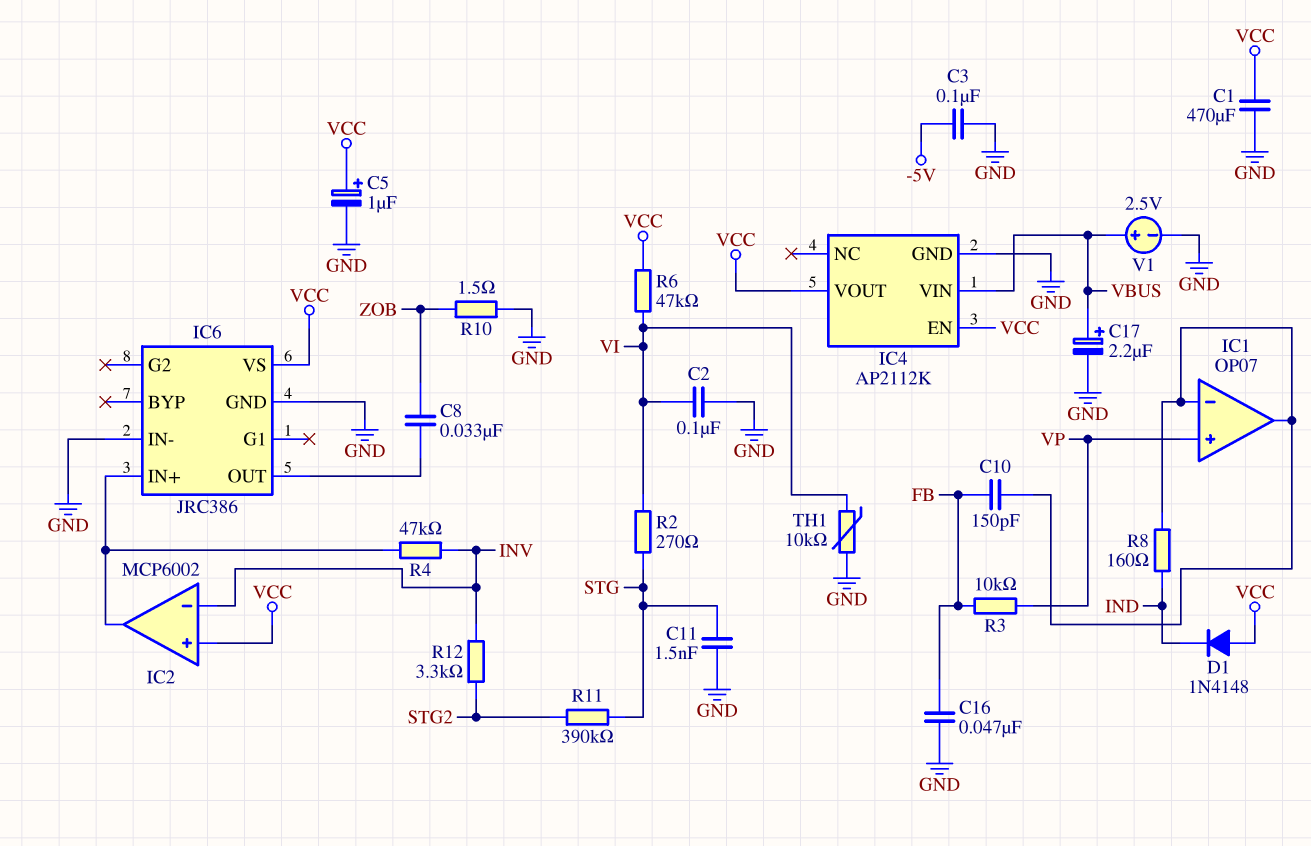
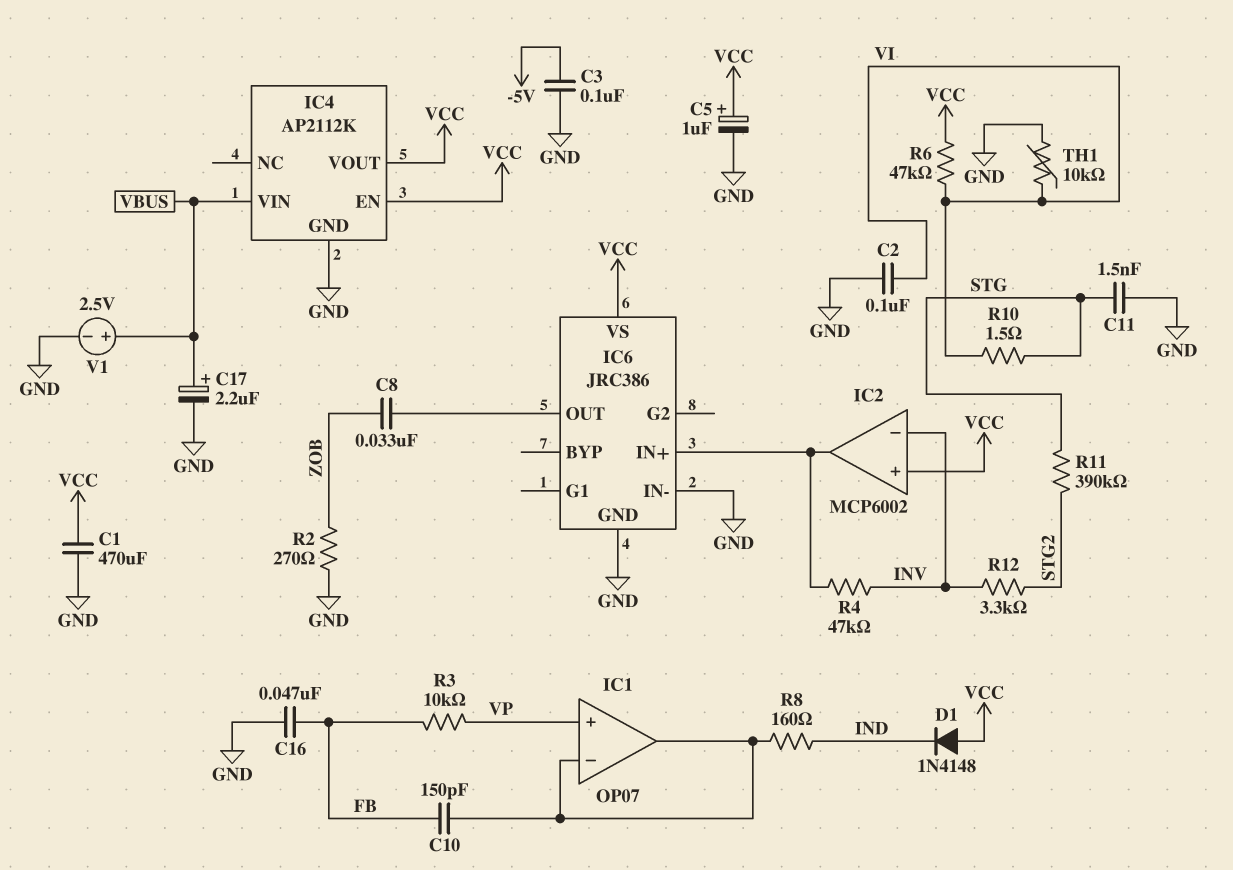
R2: 270 (STG, VI) -> 270 (GND, ZOB)
R10: 1.5 (GND, ZOB) -> 1.5 (STG, VI)

